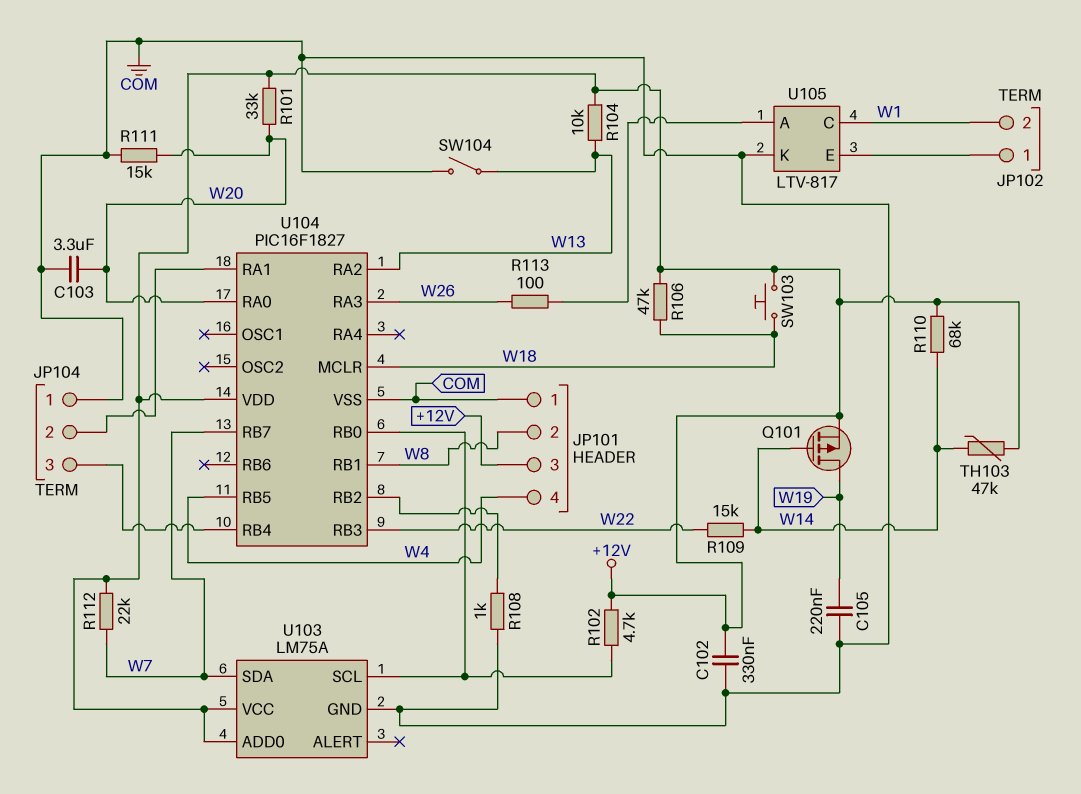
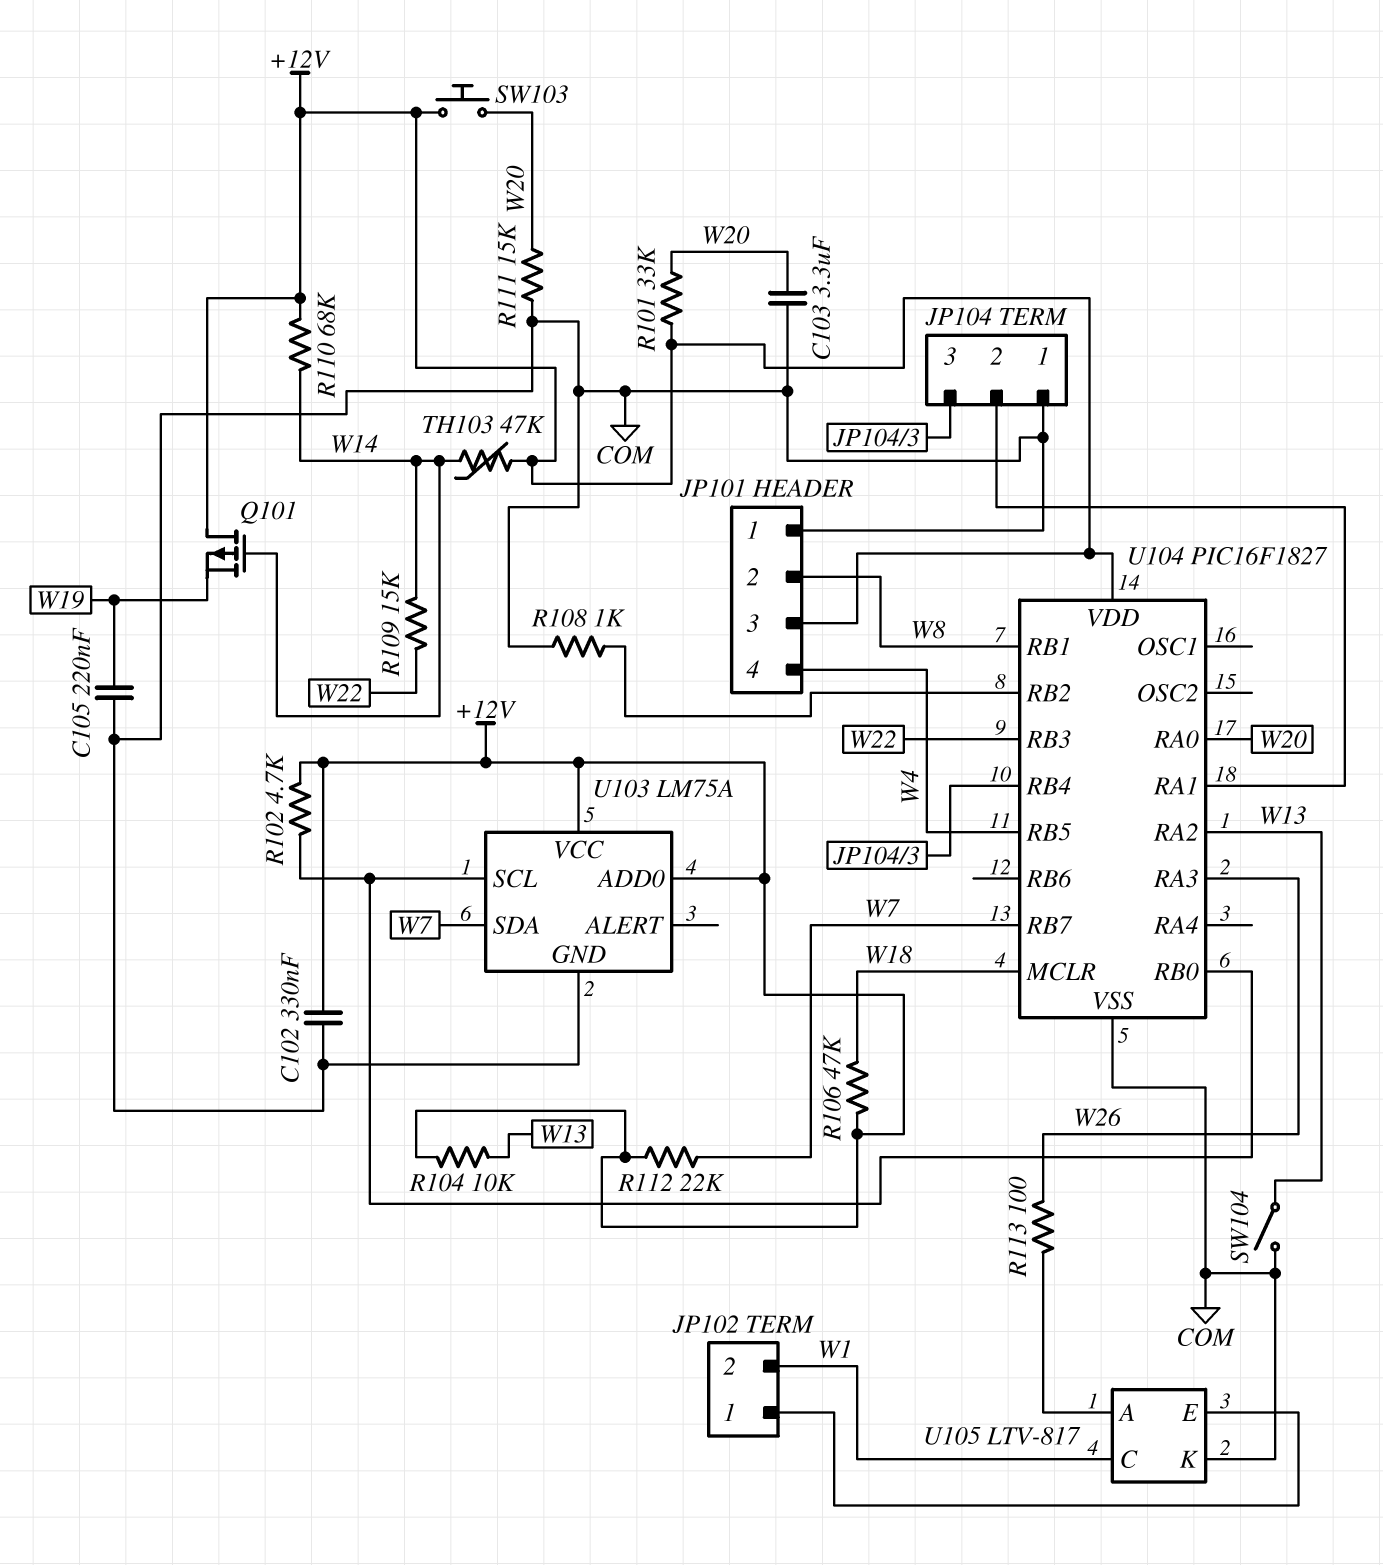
Q101: PMOS (G W14, D W19, S +12V) -> PMOS (G W14, D +12V, S W19)
SW103: button (+12V, W18) -> button (+12V, W20)

